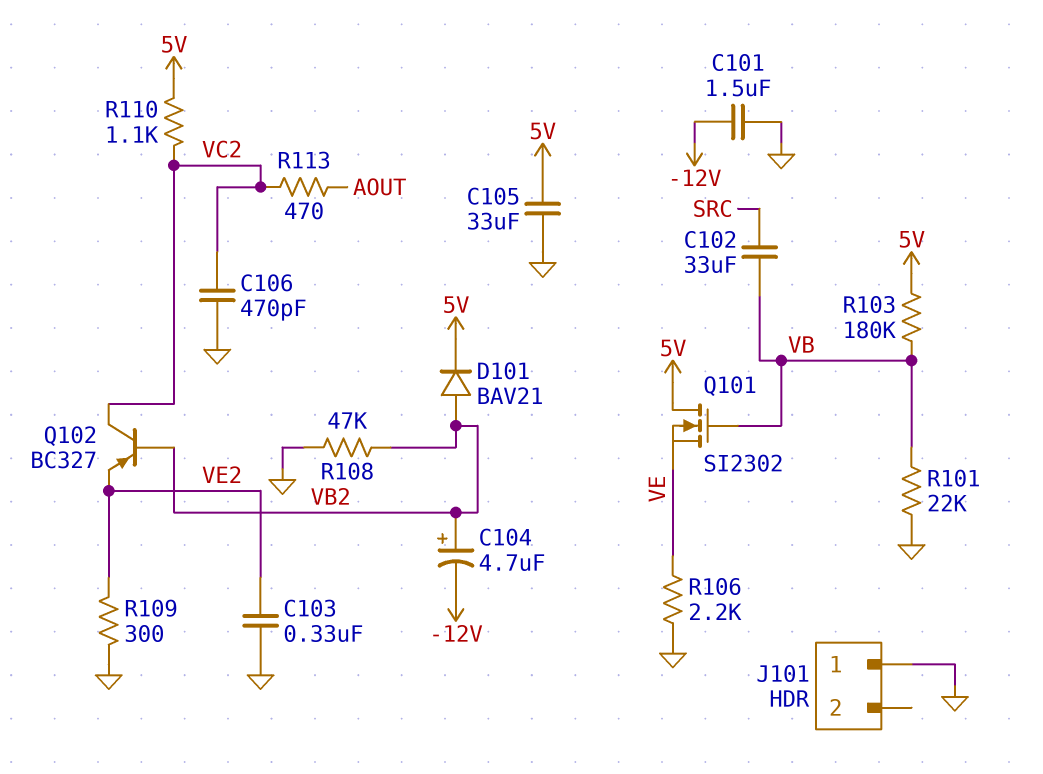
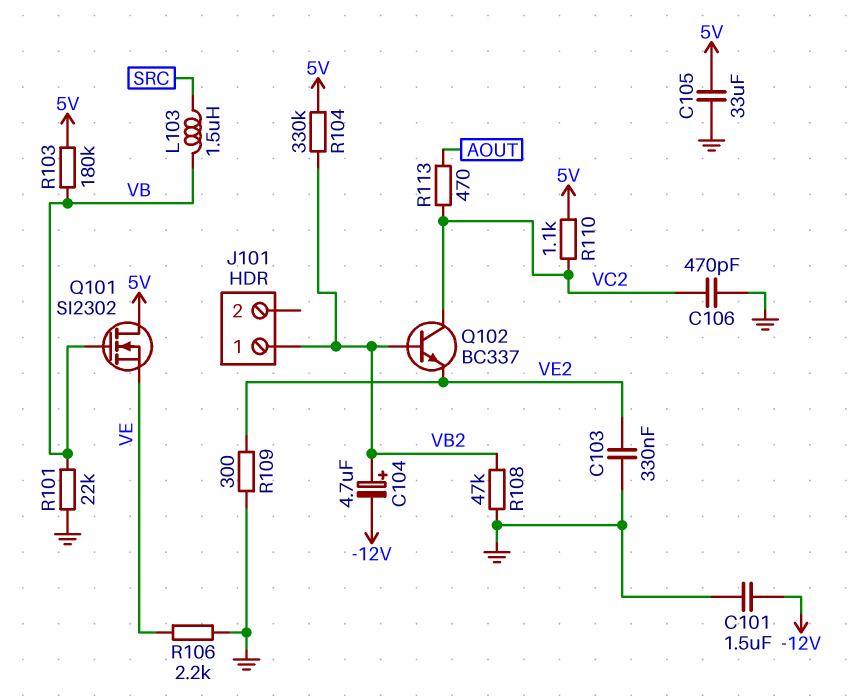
C102: 33uF (SRC, VB) -> none
D101: diode BAV21 (A VB2, K 5V) -> none
J101 pin 1: GND -> VB2
L103: none -> 1.5uH (SRC, VB)
Q102: PNP BC327 (B VB2, C VC2, E VE2) -> NPN BC337 (B VB2, C VC2, E VE2)
R104: none -> 330k (5V, VB2)

